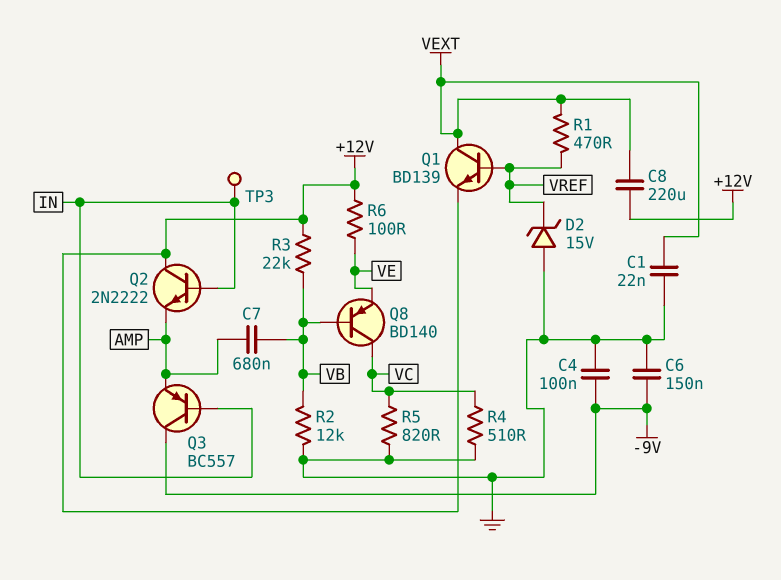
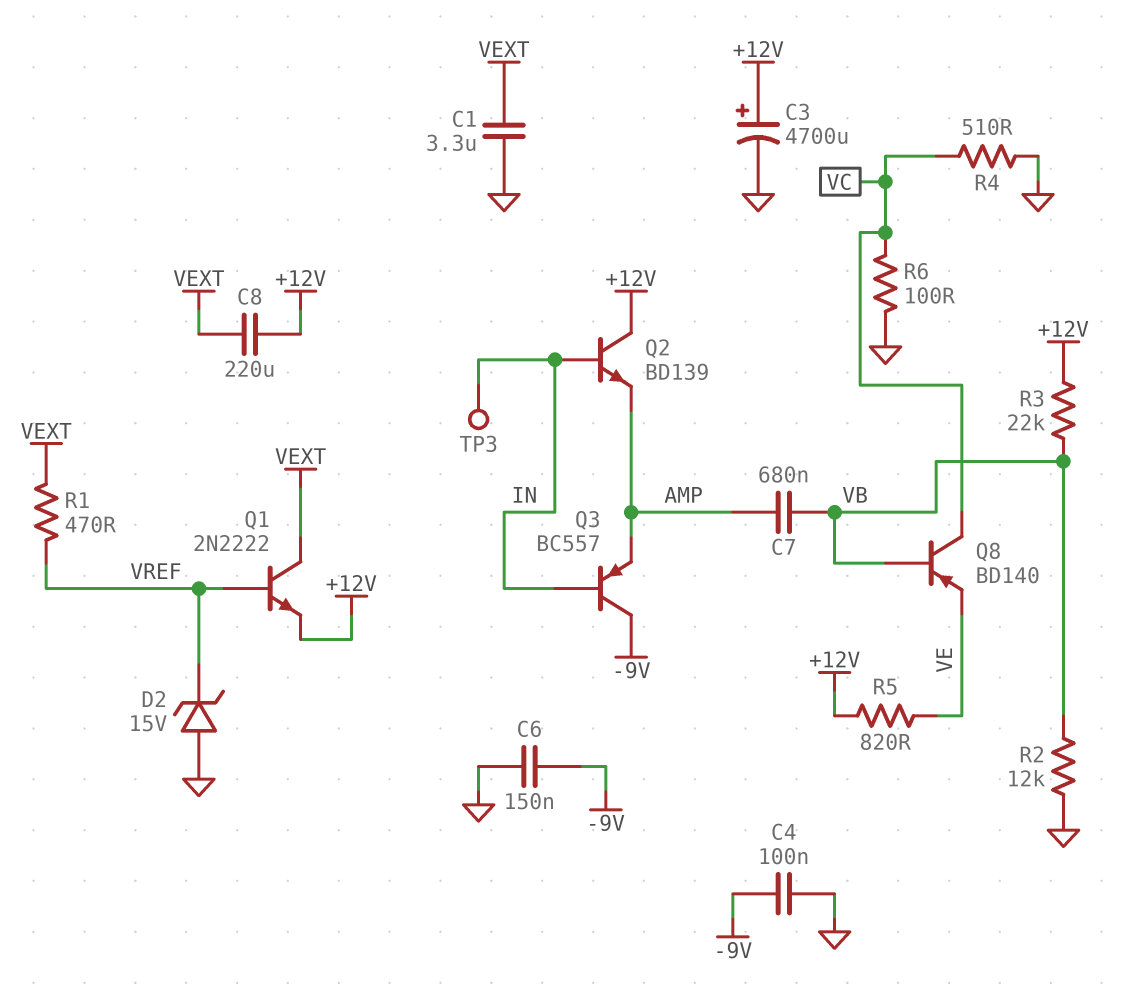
C1: 22nF (GND, VEXT) -> 3.3uF (GND, VEXT)
C3: none -> 4700uF (plus +12V, minus GND)
Q1: NPN BD139 (B VREF, C VEXT, E +12V) -> NPN 2N2222 (B VREF, C VEXT, E +12V)
Q2: NPN 2N2222 (B IN, C +12V, E AMP) -> NPN BD139 (B IN, C +12V, E AMP)
R5: 820 (GND, VC) -> 820 (+12V, VE)
R6: 100 (+12V, VE) -> 100 (GND, VC)

